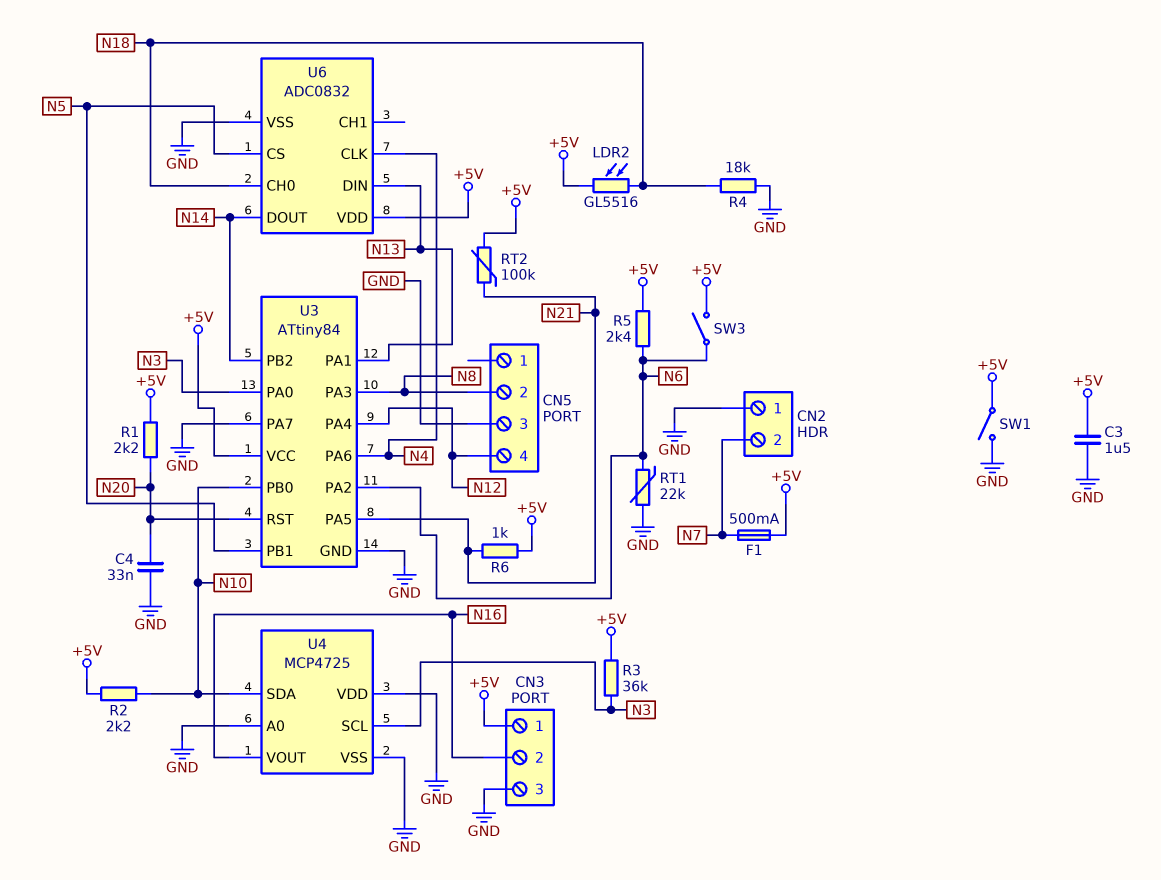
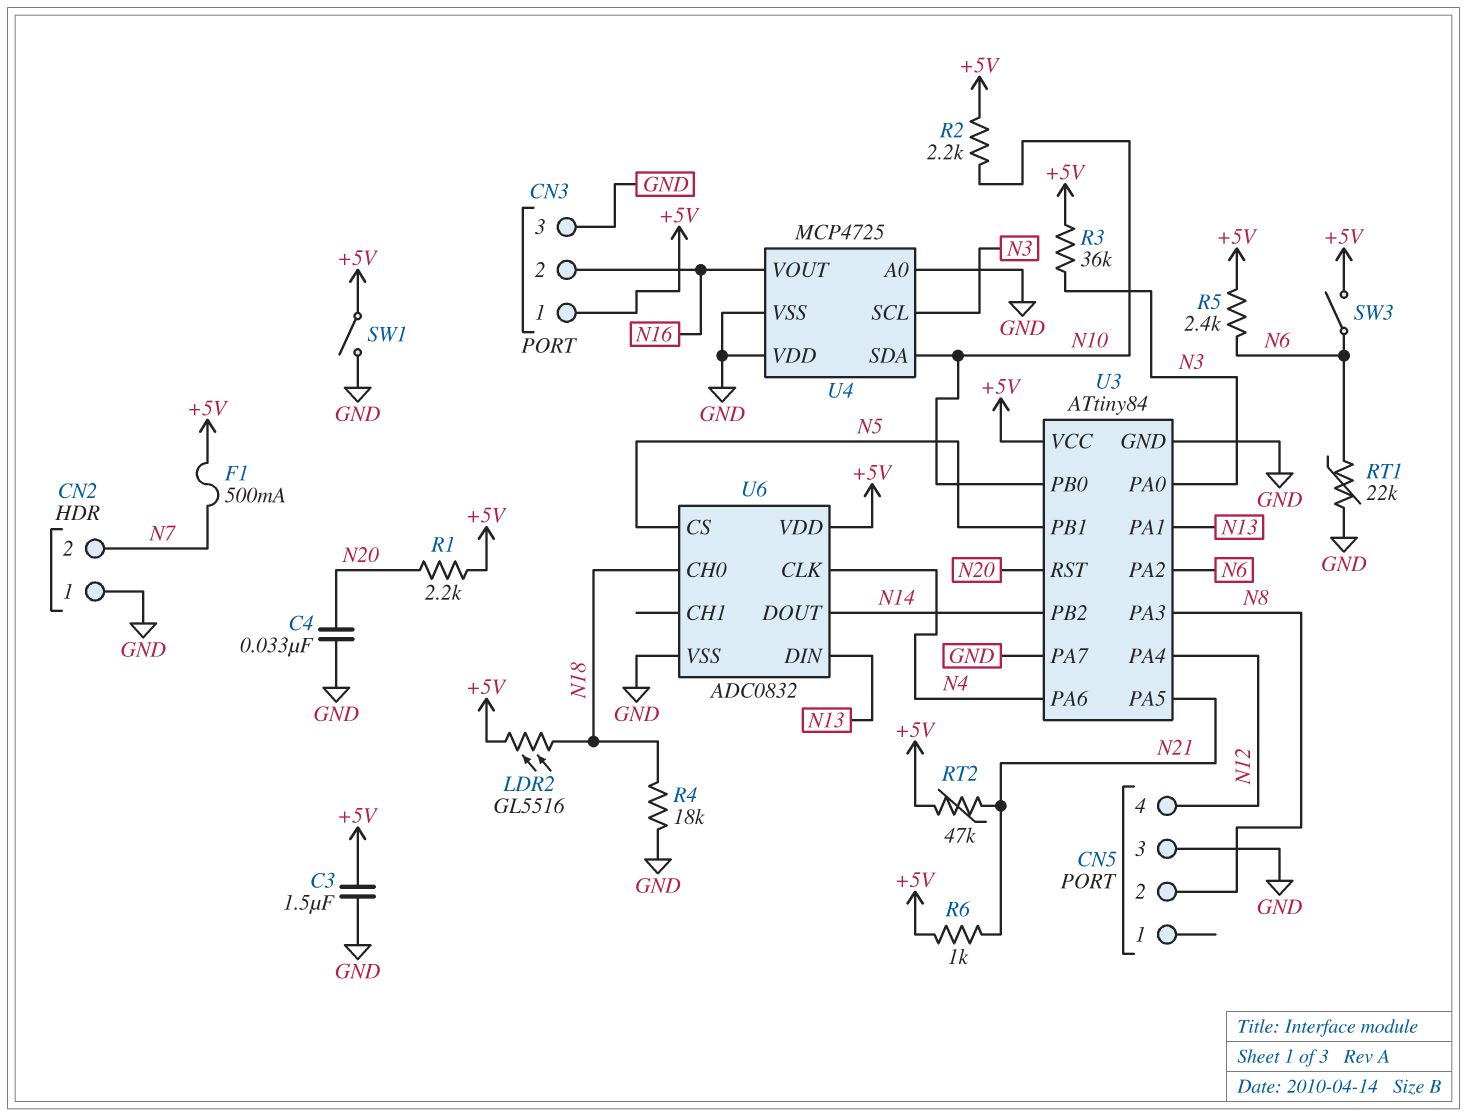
RT2: 100k (+5V, N21) -> 47k (+5V, N21)

